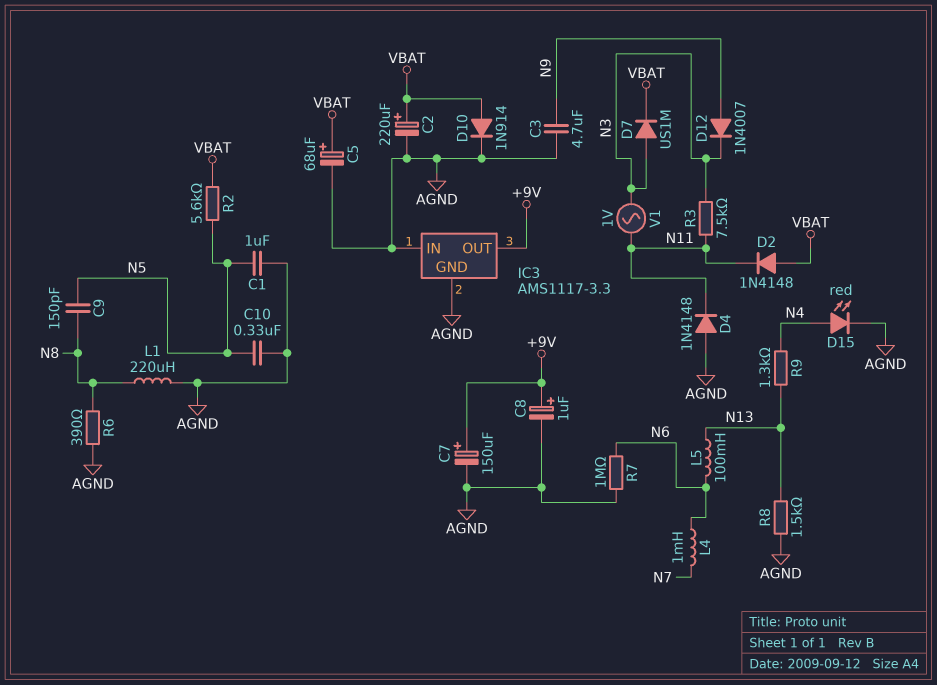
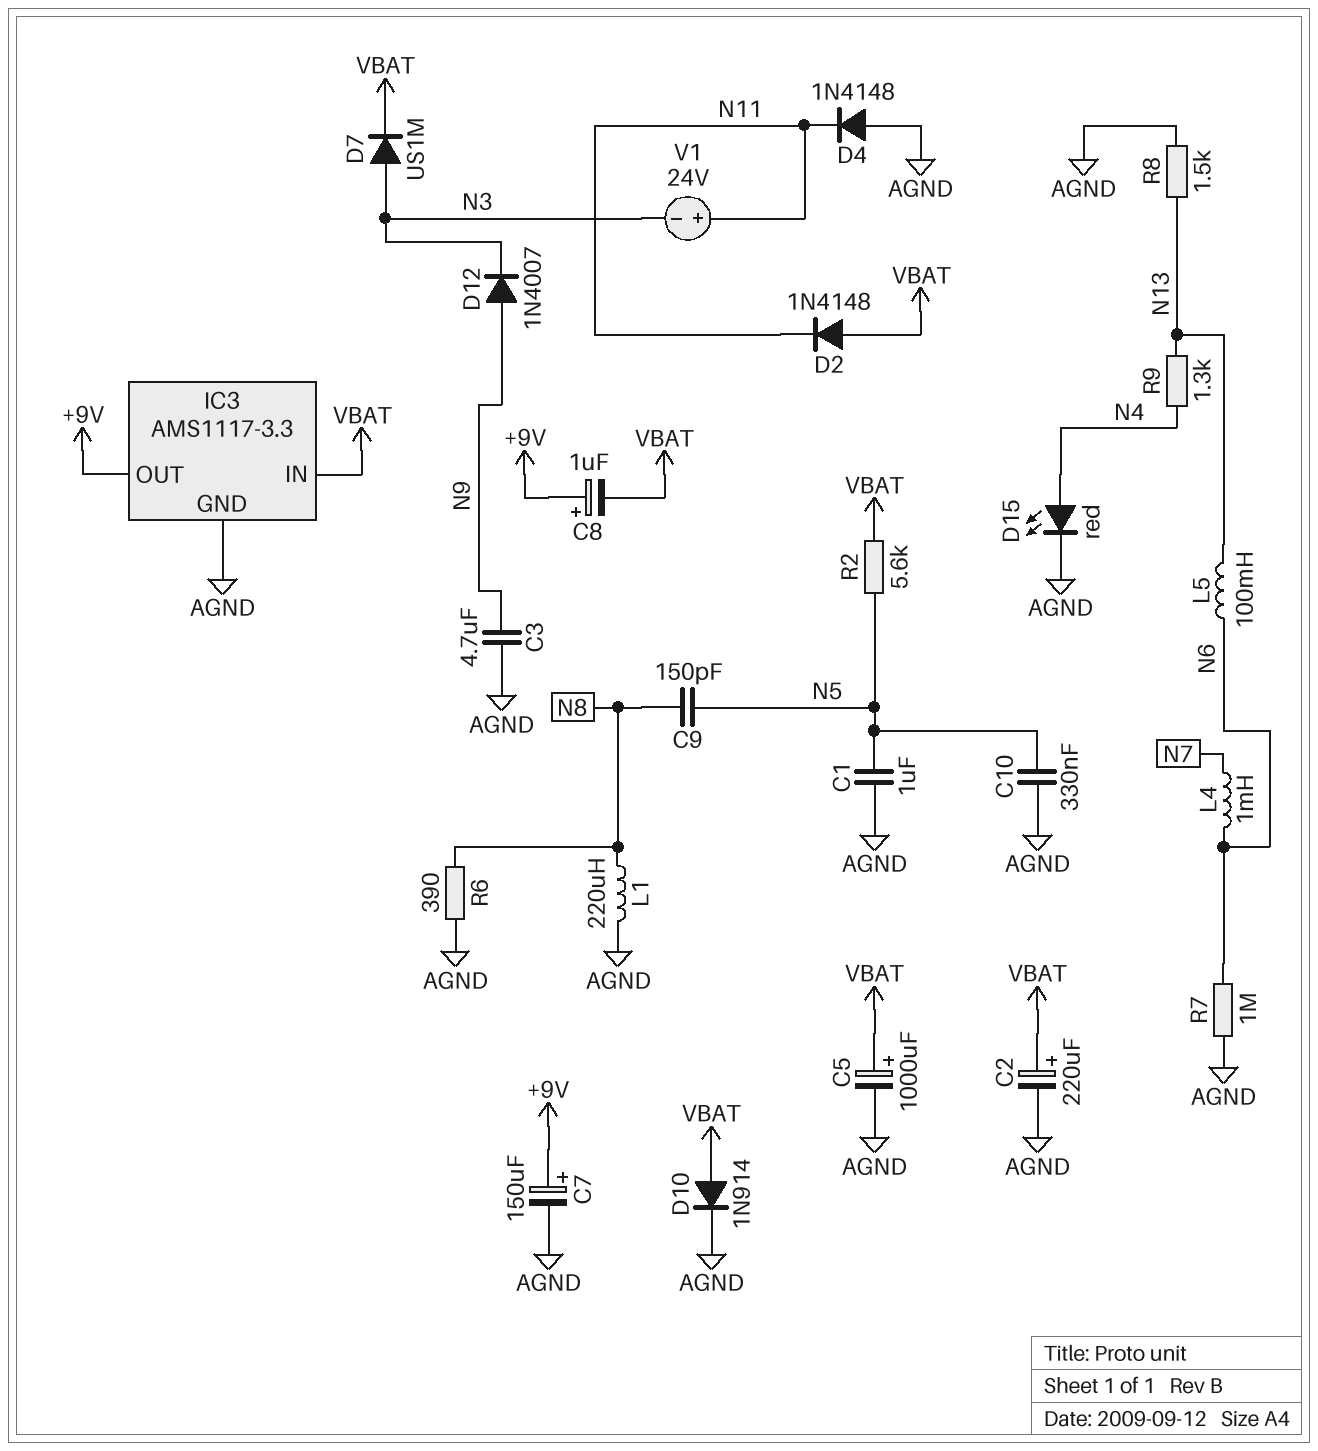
C5: 68uF (plus VBAT, minus AGND) -> 1000uF (plus VBAT, minus AGND)
C8: 1uF (plus +9V, minus AGND) -> 1uF (plus +9V, minus VBAT)
IC3 pin IN: AGND -> VBAT
R3: 7.5k (N3, N11) -> none
V1: AC 1V (N3, N11) -> 24V (plus N11, minus N3)

